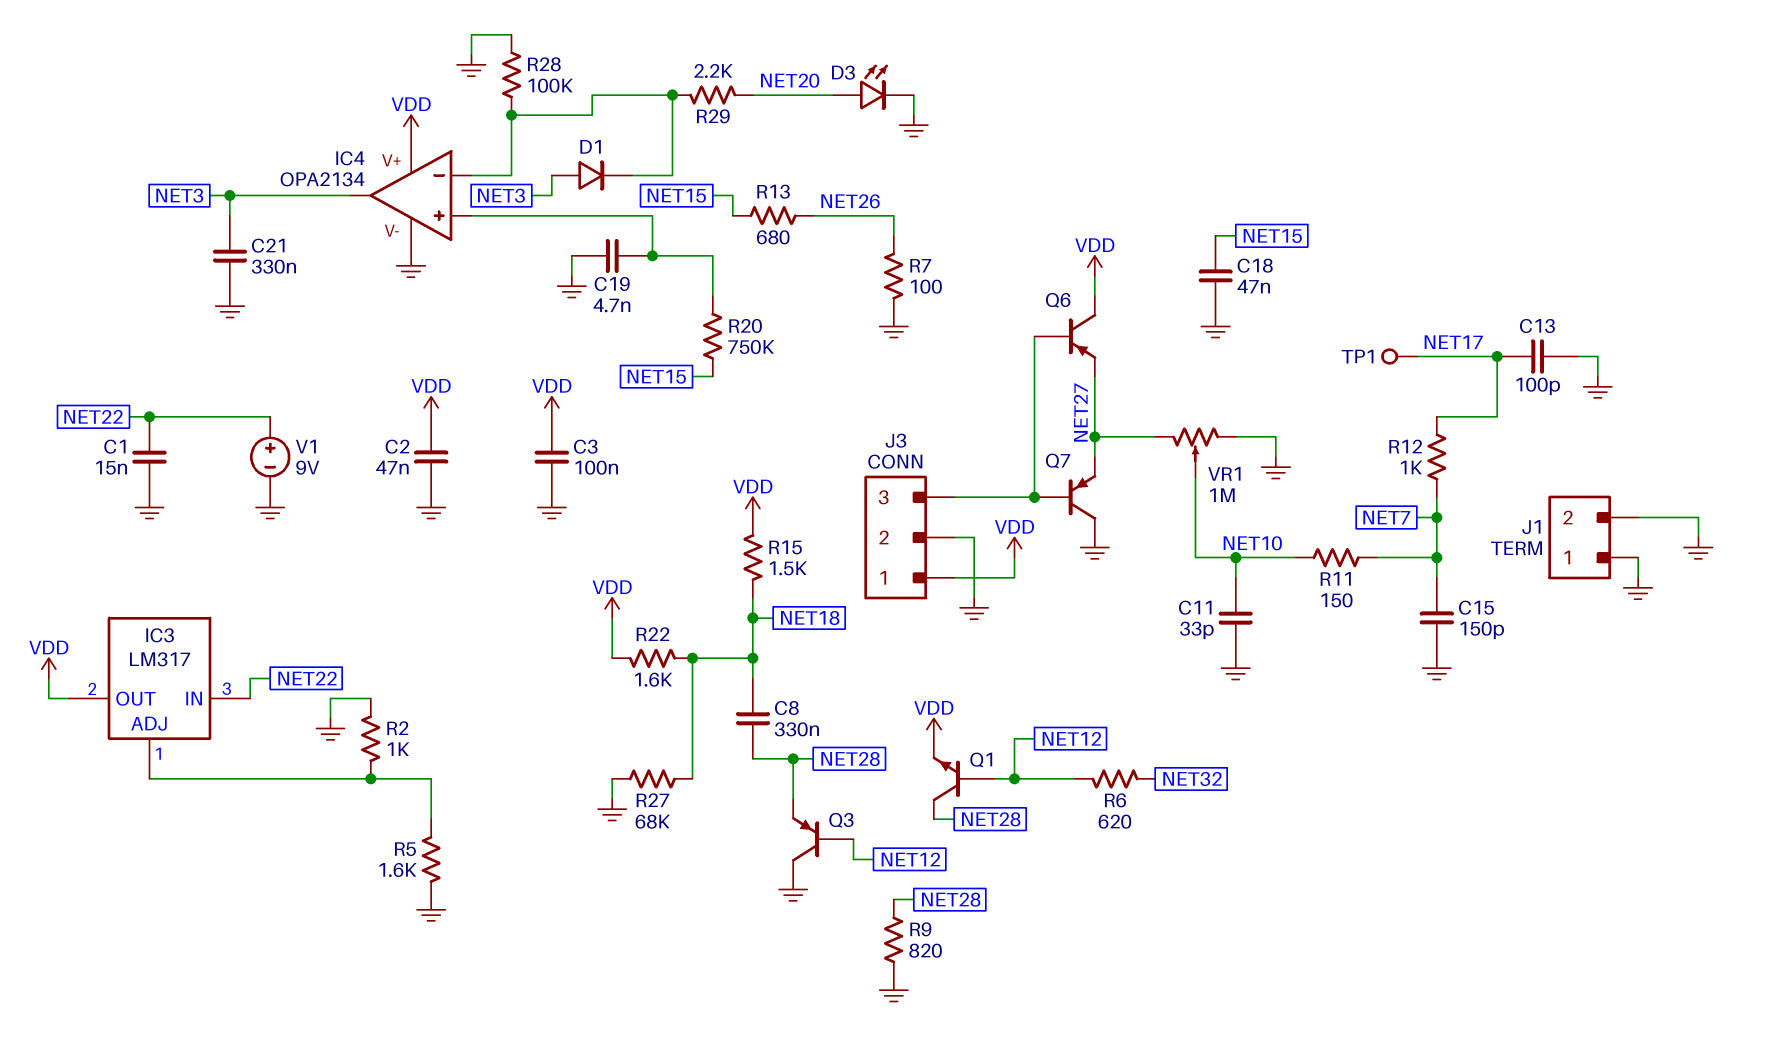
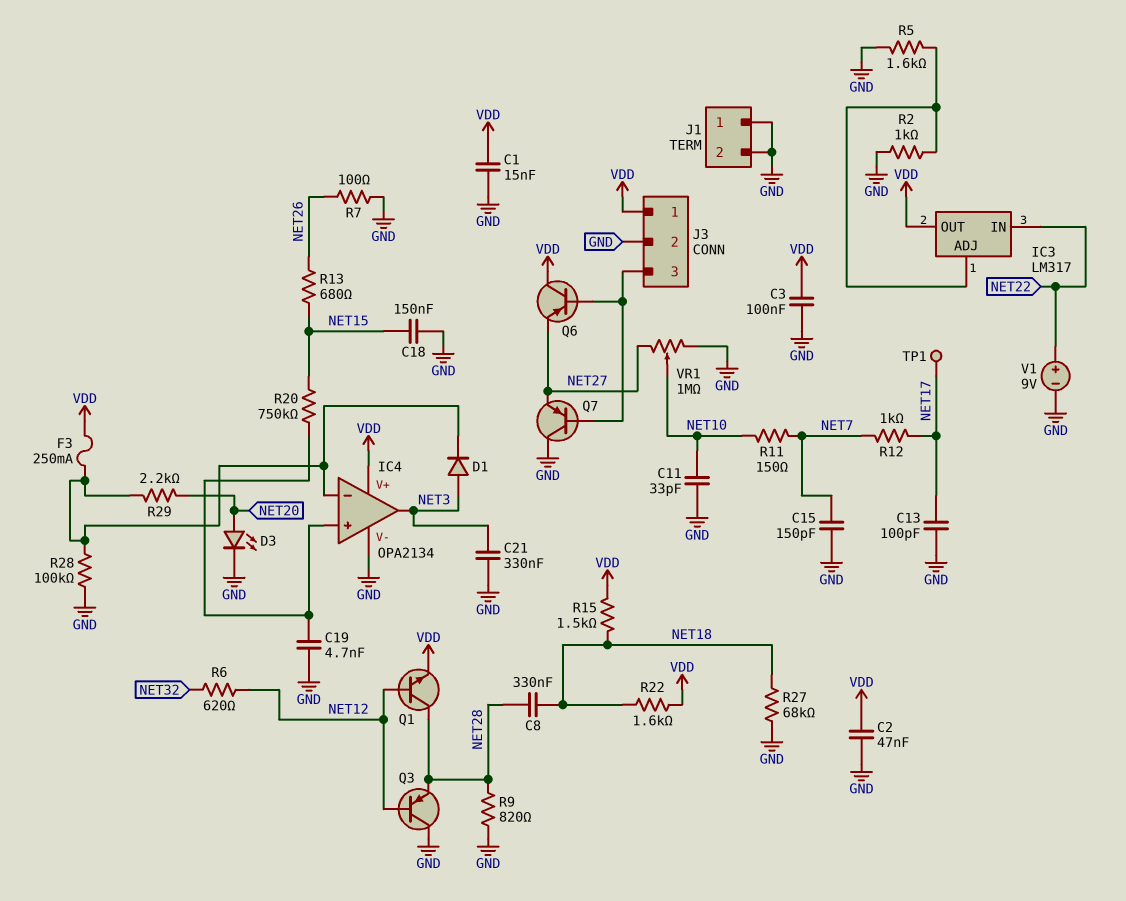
C1: 15nF (GND, NET22) -> 15nF (GND, VDD)
C18: 47nF (GND, NET15) -> 150nF (GND, NET15)
F3: none -> 250mA (IC4/in-, VDD)

